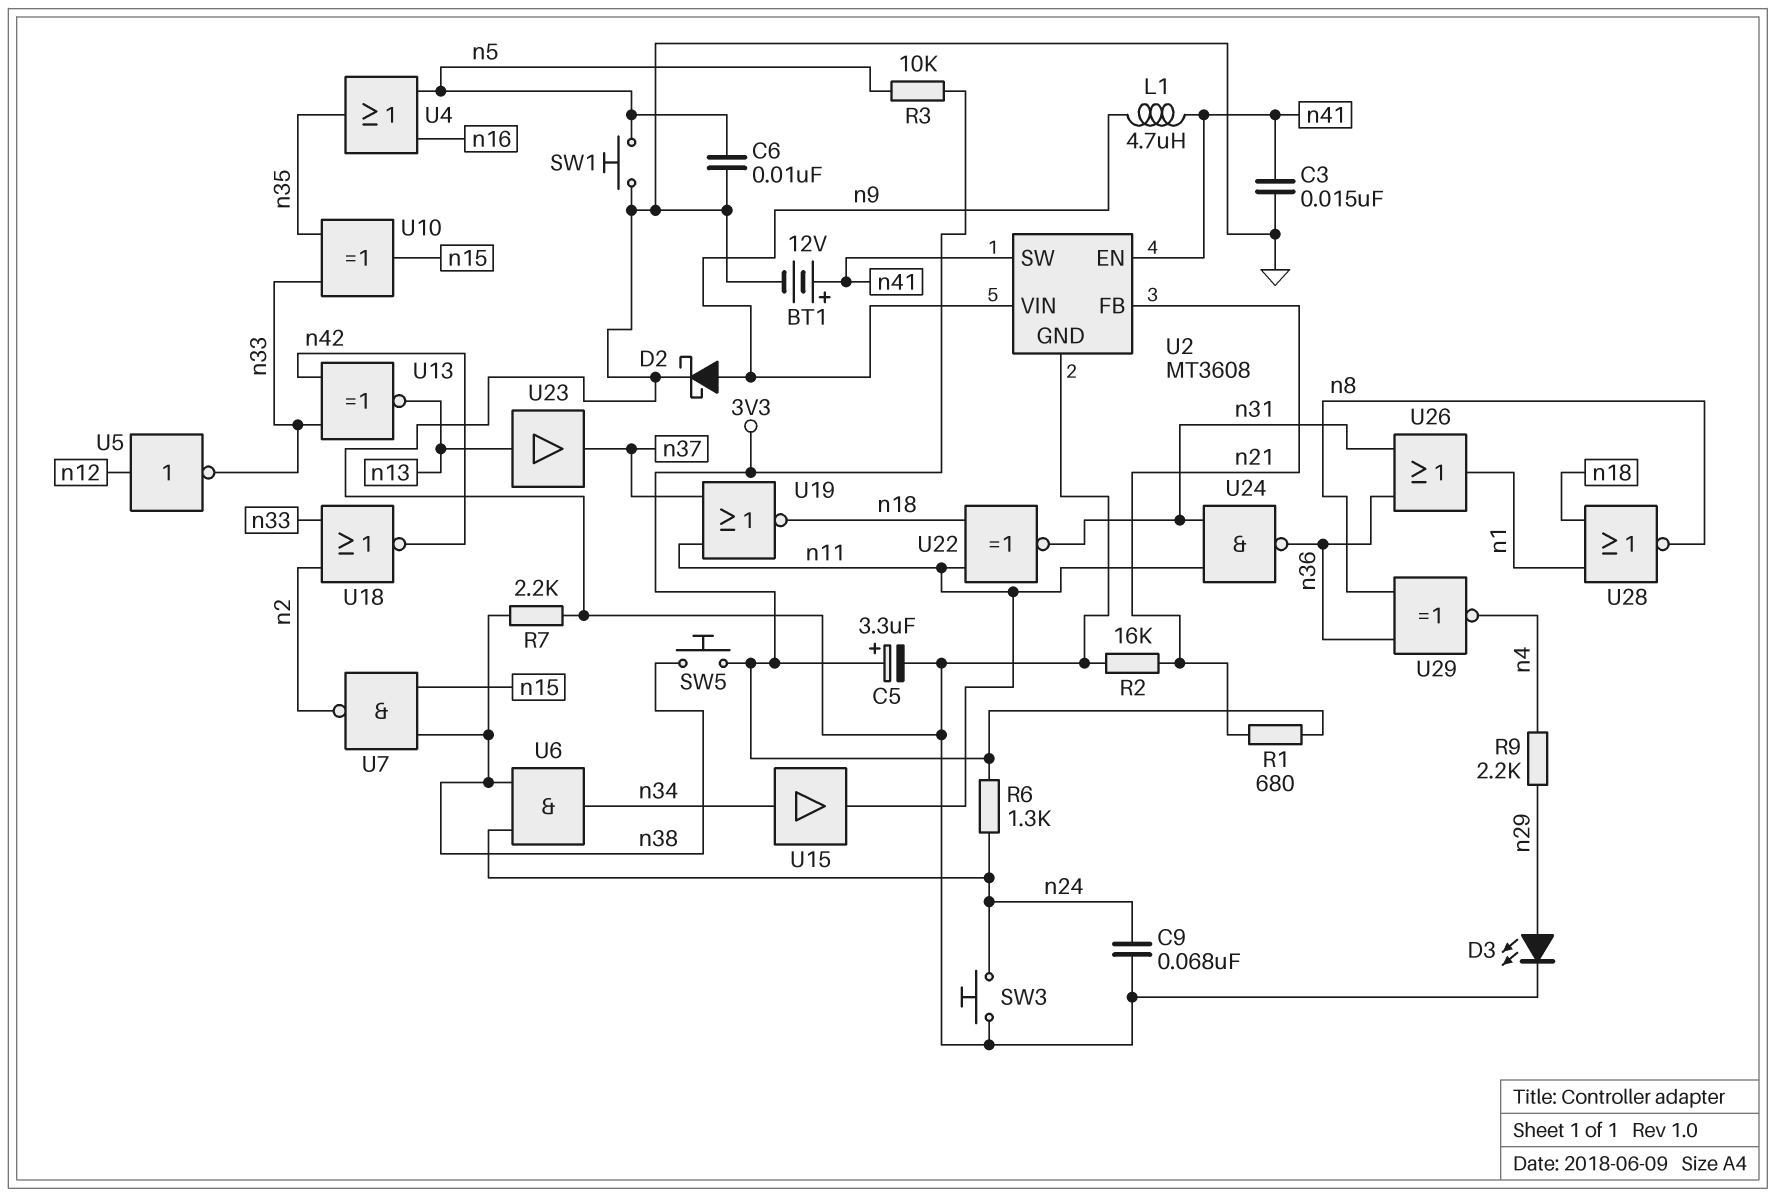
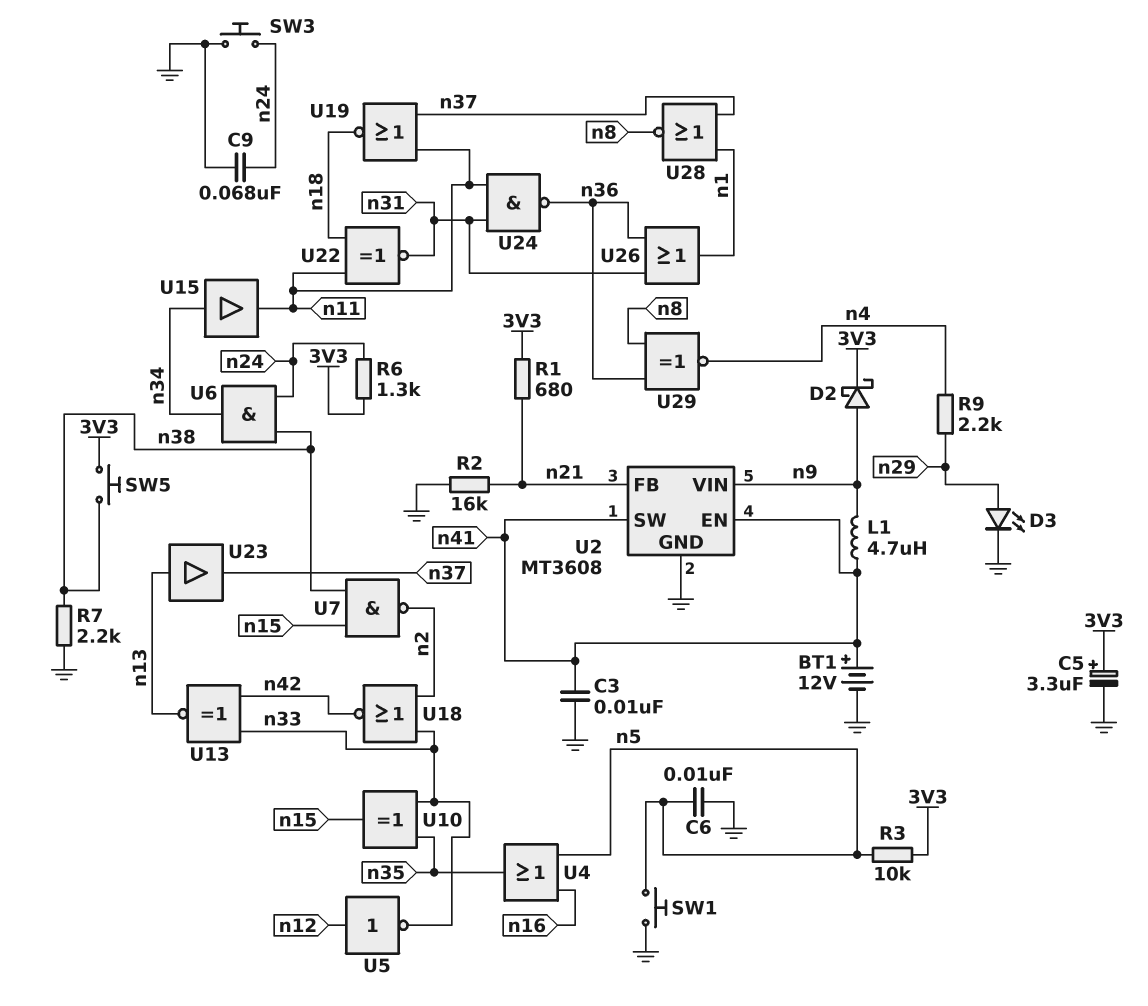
C3: 15nF (GND, n41) -> 10nF (GND, n41)
D2: schottky (A n9, K GND) -> schottky (A n9, K 3V3)
U28: NOR (in n1, in n18, out n8) -> NOR (in n1, in n37, out n8)

